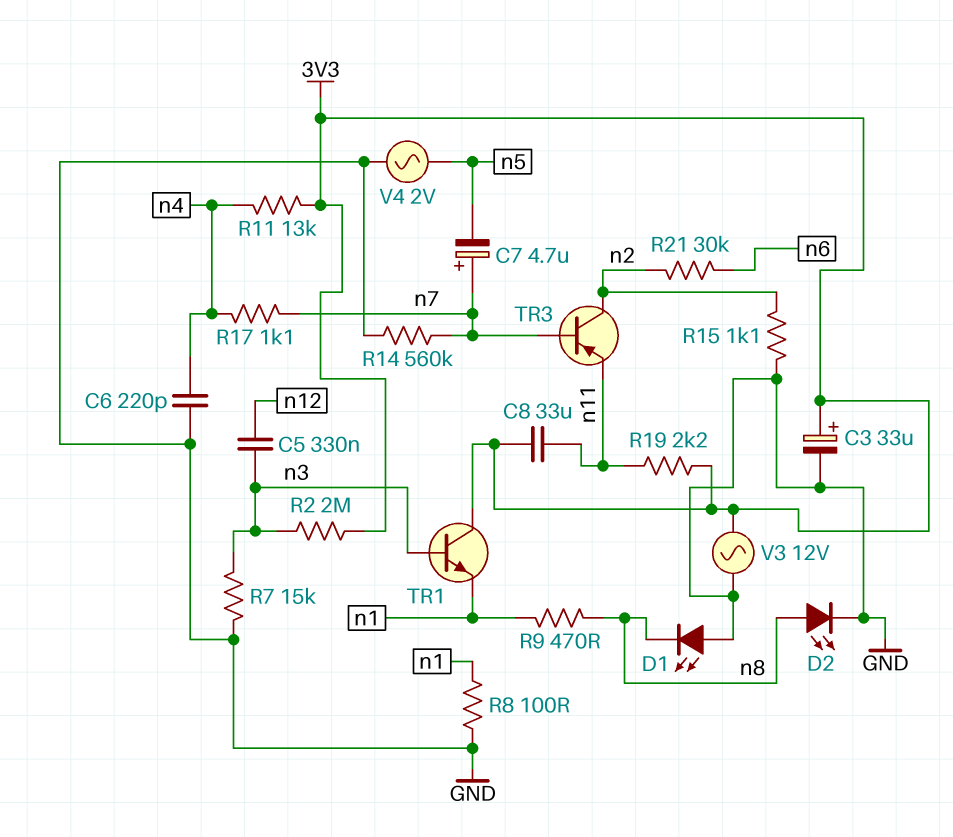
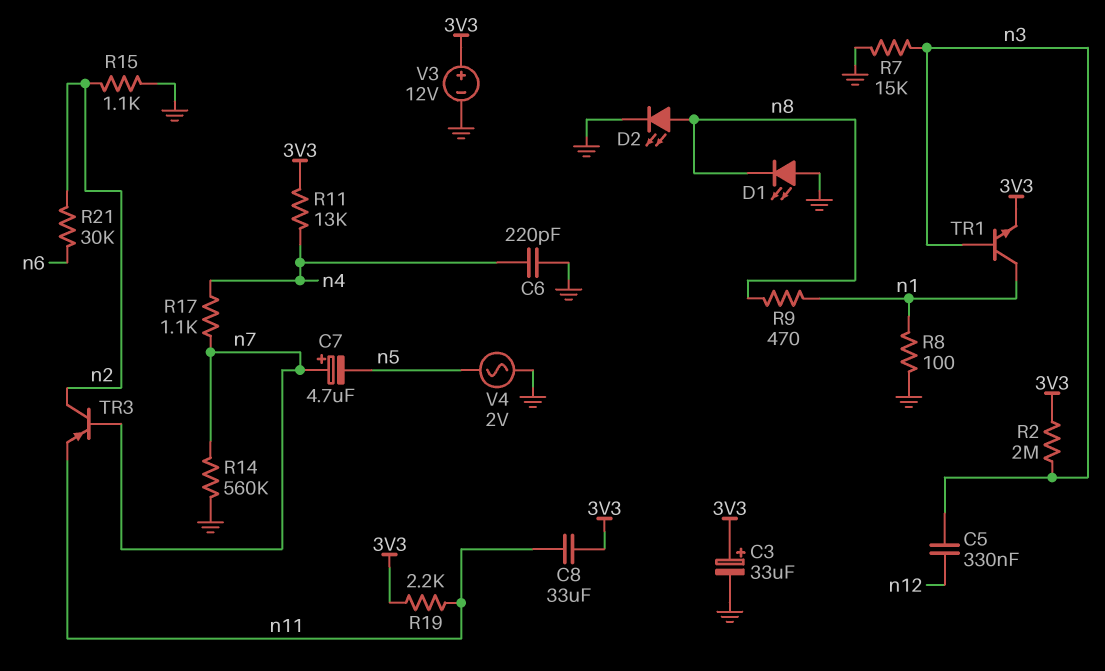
TR1: NPN (B n3, C 3V3, E n1) -> NPN (B n3, C n1, E 3V3)
V3: AC 12V (3V3, GND) -> 12V (plus 3V3, minus GND)

